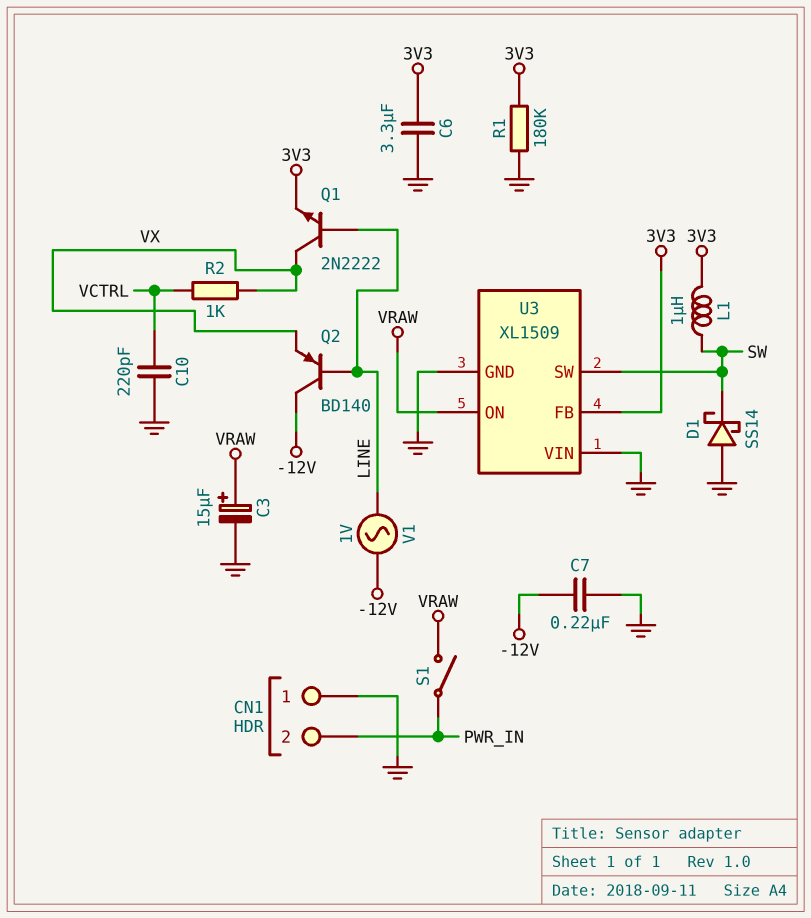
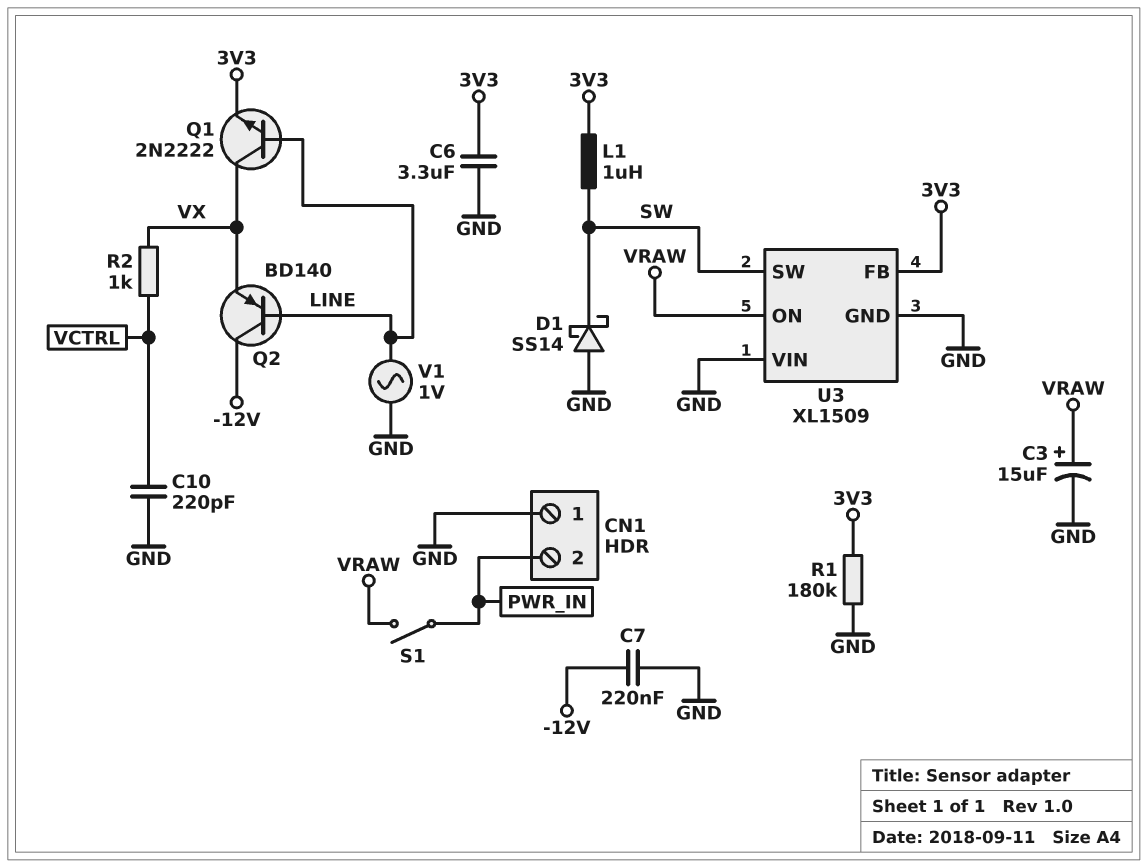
V1: AC 1V (-12V, LINE) -> AC 1V (GND, LINE)

